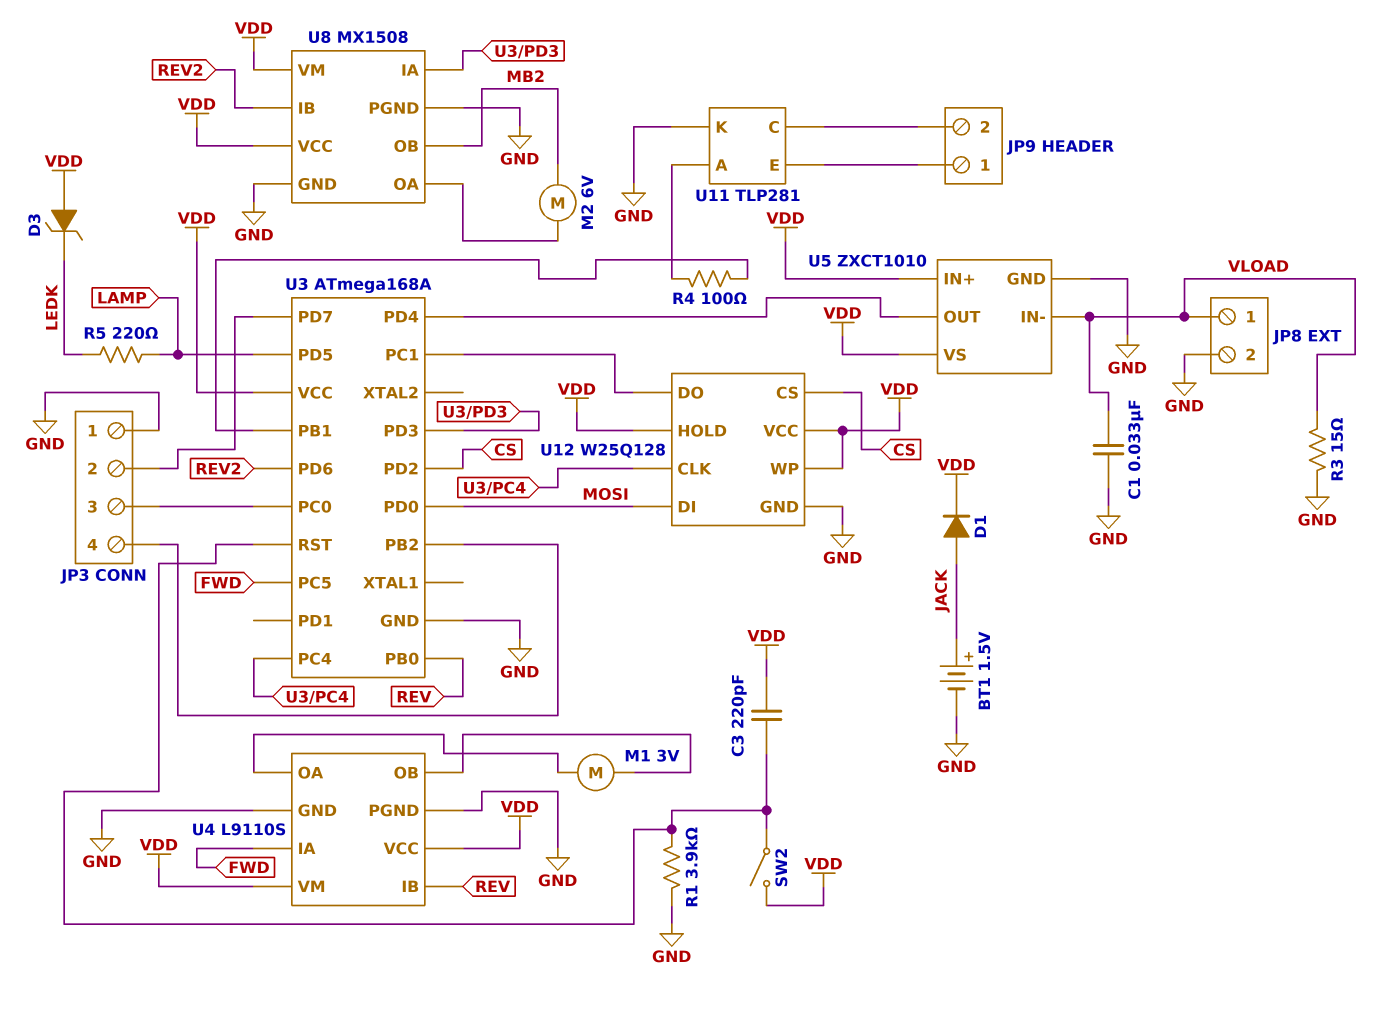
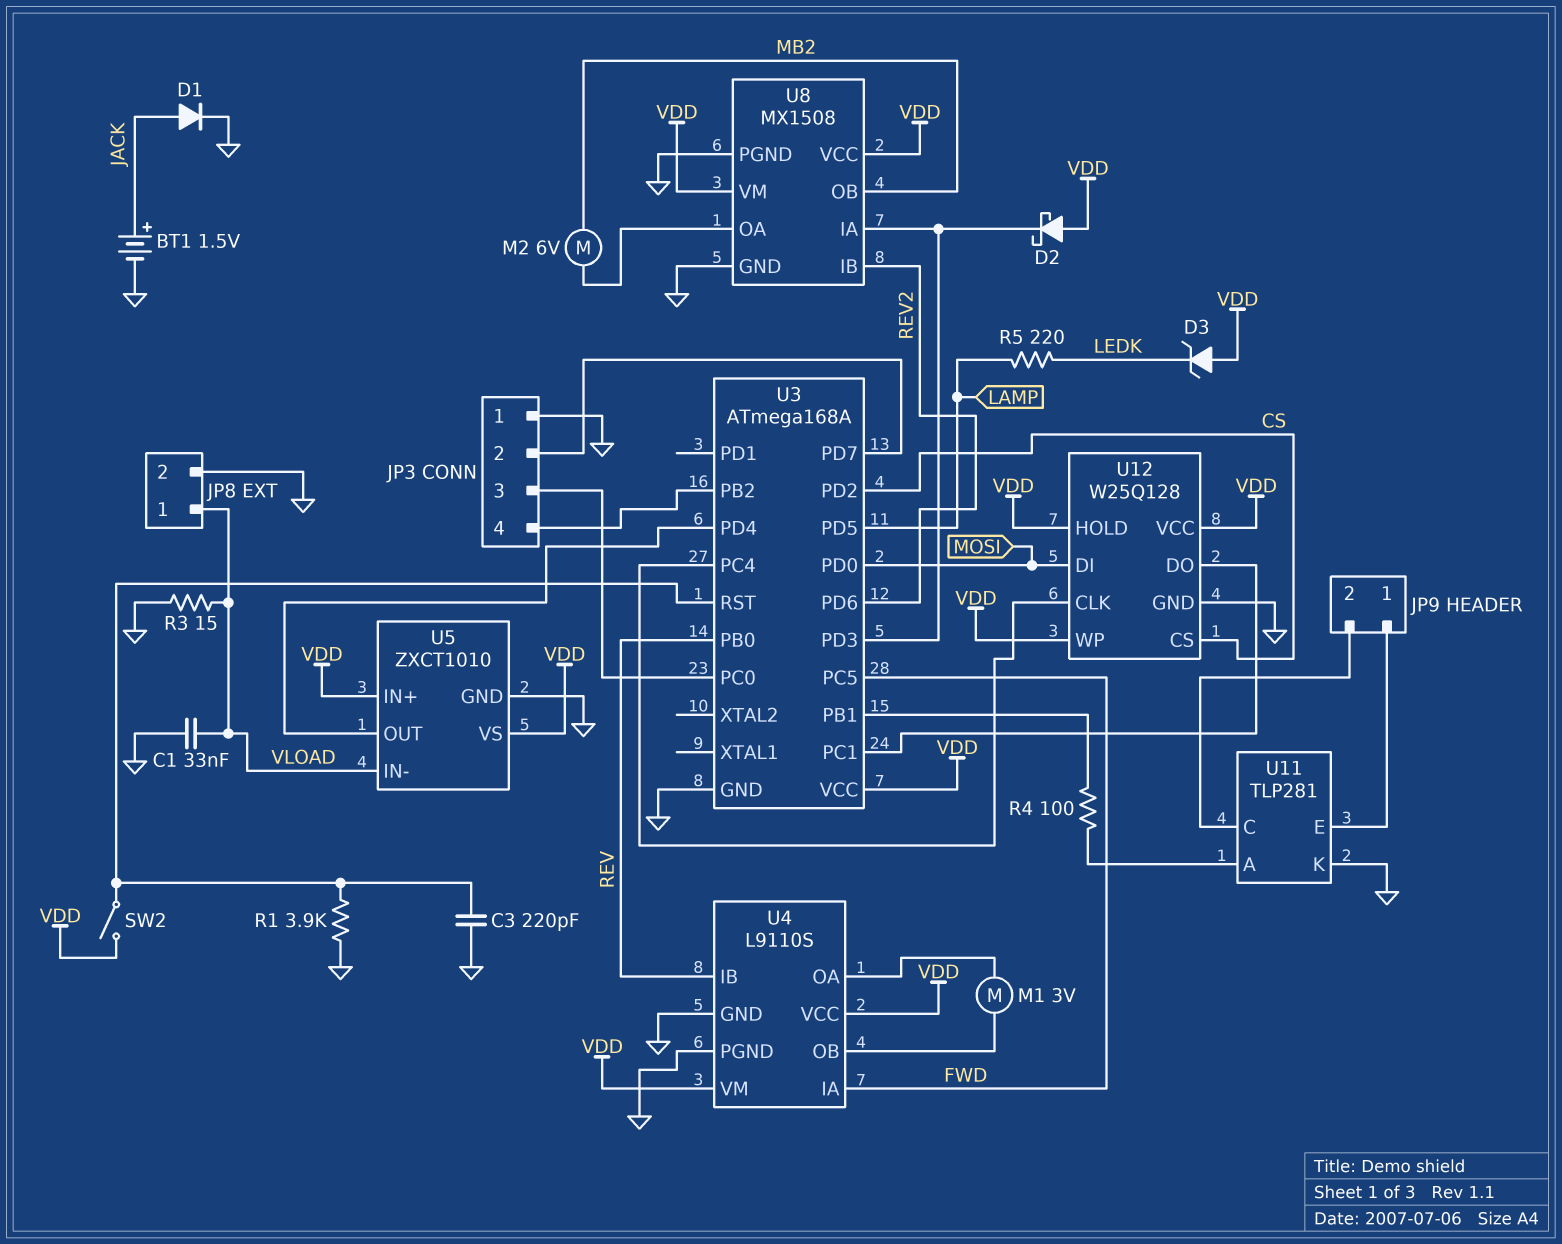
C3: 220pF (U3/RST, VDD) -> 220pF (GND, U3/RST)
D1: diode (A JACK, K VDD) -> diode (A JACK, K GND)
D2: none -> schottky (A VDD, K U3/PD3)

